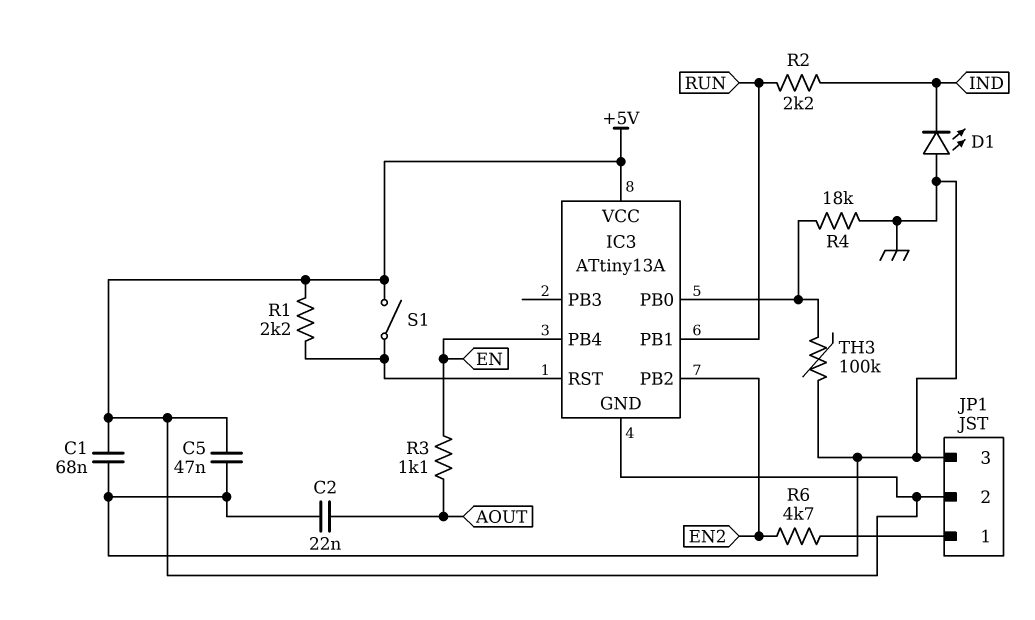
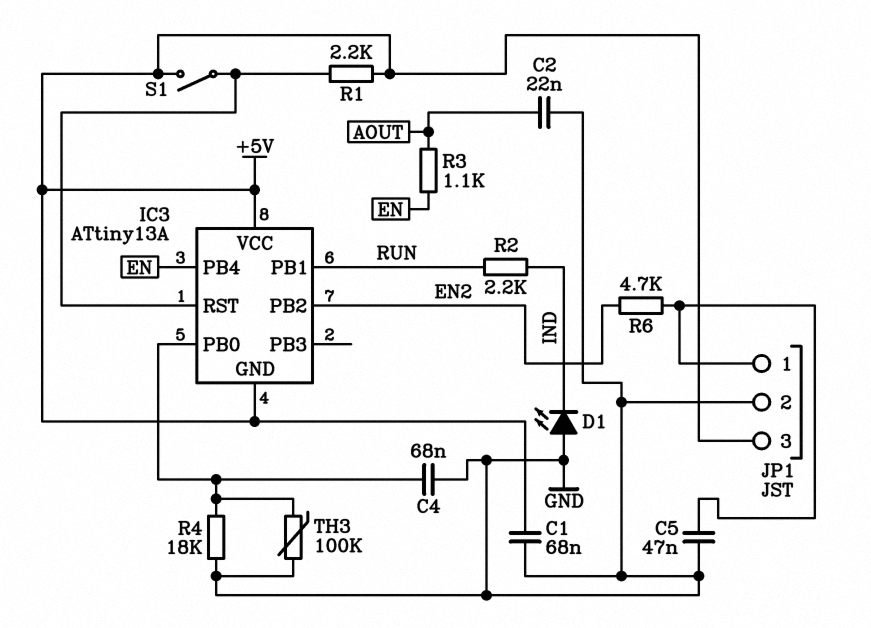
C4: none -> 68nF (GND, IC3/PB0)
C5: 47nF (+5V, GND) -> 47nF (GND, JP1/1)
JP1 pin 2: +5V -> GND
JP1 pin 3: GND -> +5V

